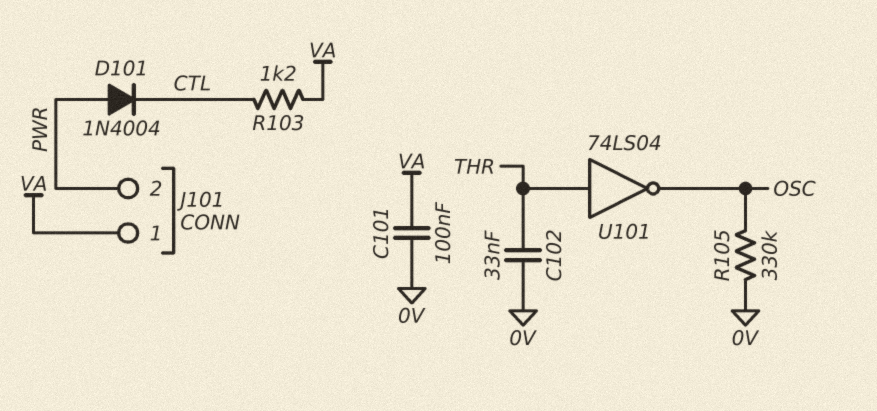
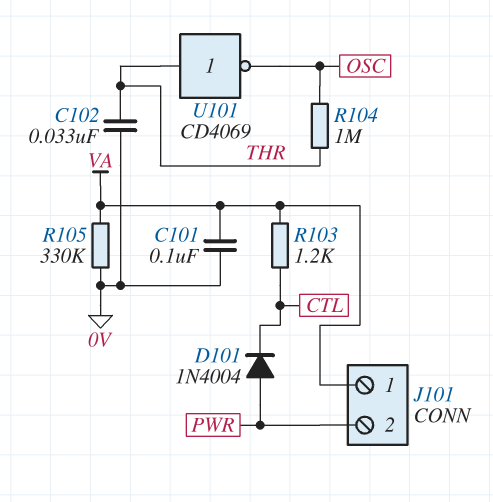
R104: none -> 1M (OSC, THR)
R105: 330k (0V, OSC) -> 330k (0V, VA)
U101: NOT 74LS04 (in THR, out OSC) -> NOT CD4069 (in THR, out OSC)

